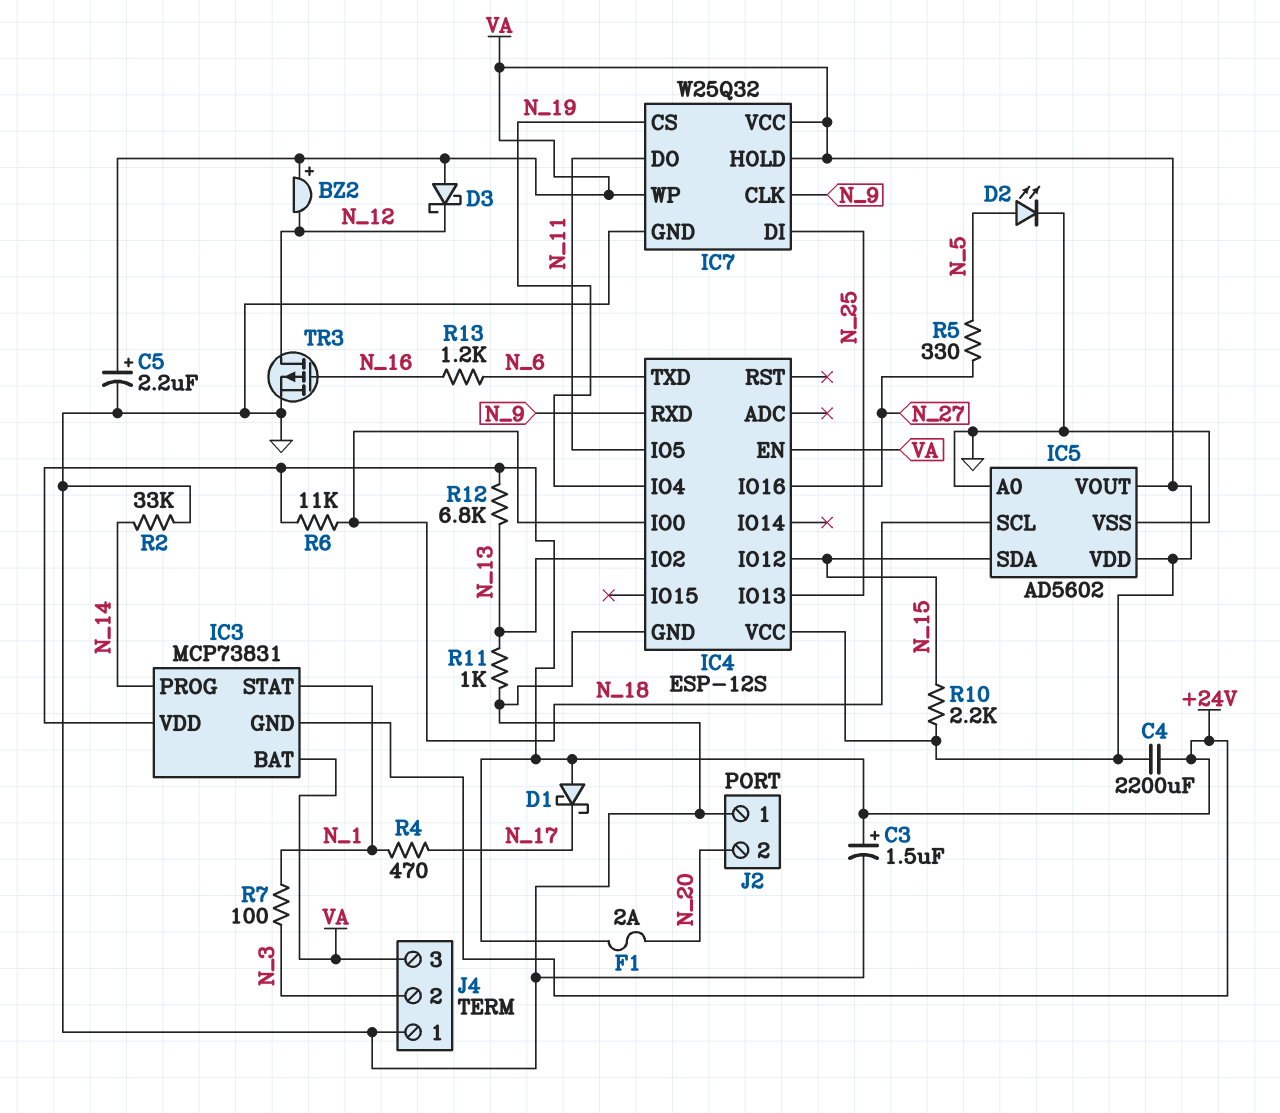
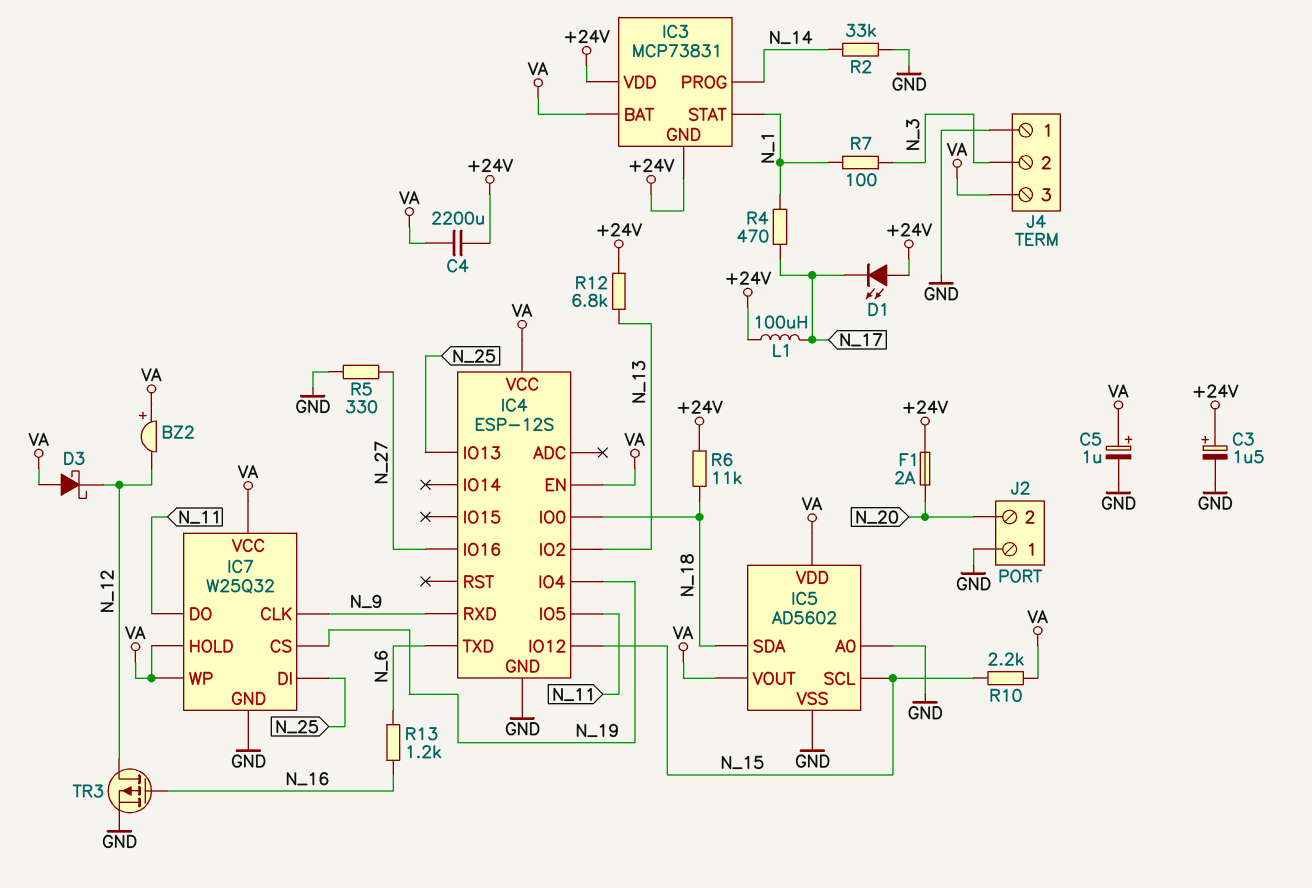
C5: 2.2uF (plus VA, minus GND) -> 1uF (plus VA, minus GND)
D1: schottky (A +24V, K N_17) -> LED (A +24V, K N_17)
D2: LED (A N_5, K GND) -> none
IC5 pin SCL: N_18 -> N_15
IC5 pin SDA: N_15 -> N_18
L1: none -> 100uH (+24V, N_17)
R5: 330 (N_5, N_27) -> 330 (GND, N_27)
R11: 1k (GND, N_13) -> none

